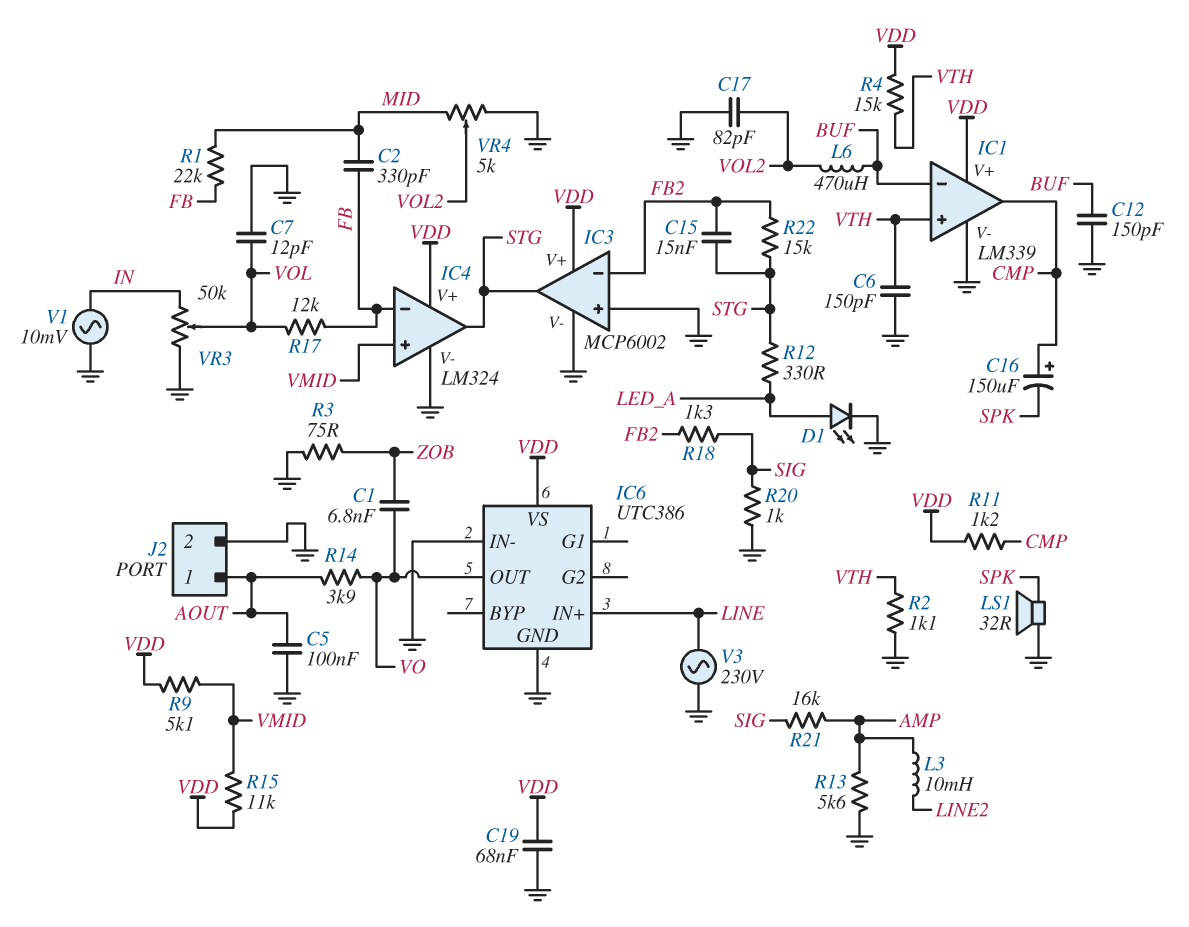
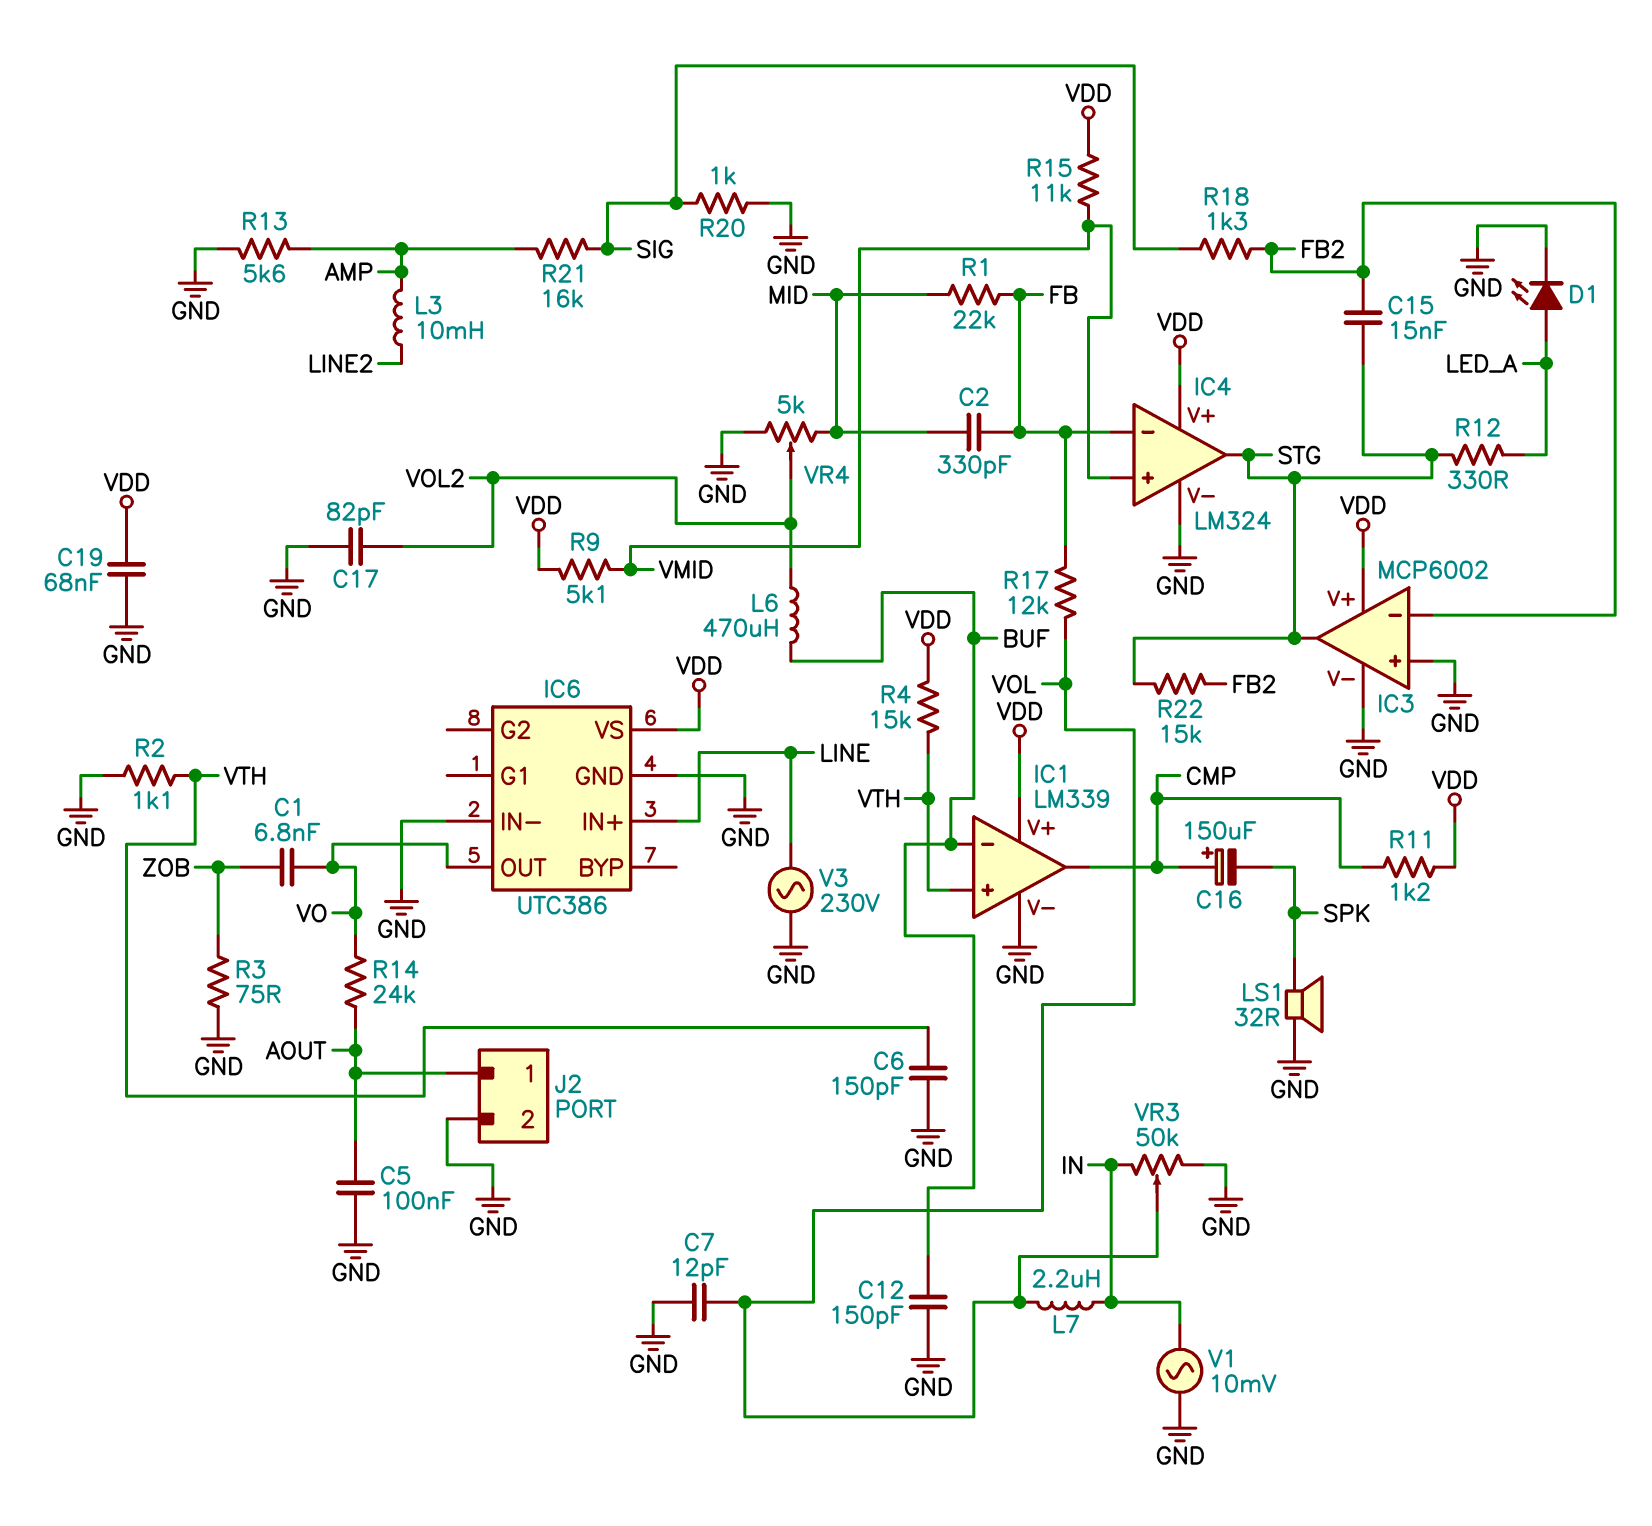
L7: none -> 2.2uH (IN, VOL)
R14: 3.9k (AOUT, VO) -> 24k (AOUT, VO)

